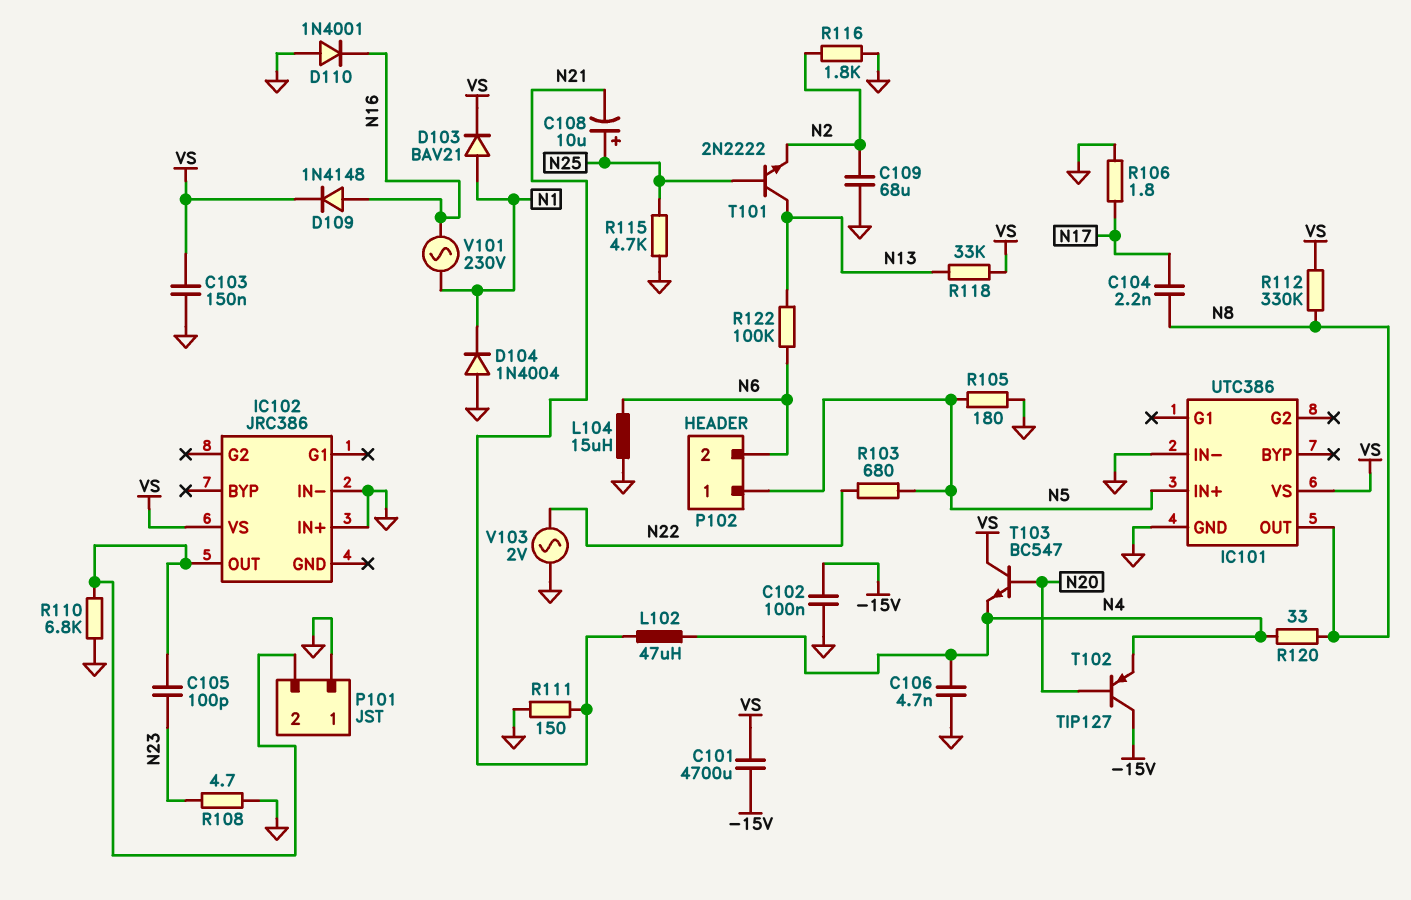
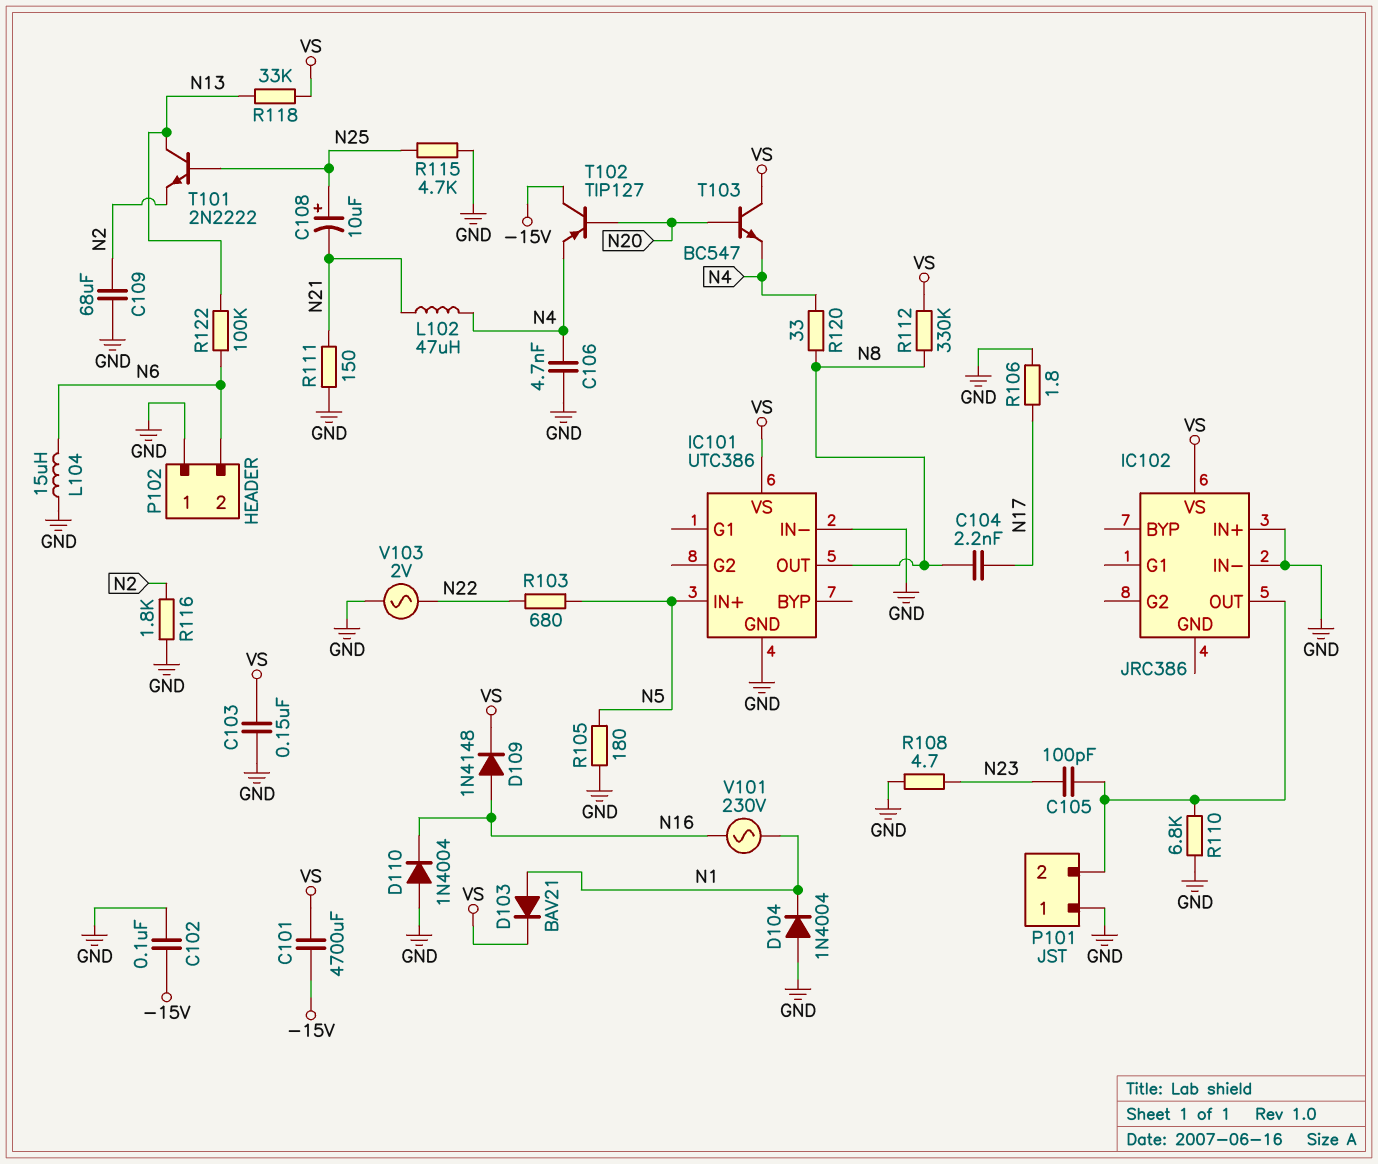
D110: diode 1N4001 (A GND, K N16) -> diode 1N4004 (A GND, K N16)
P102 pin 1: N5 -> GND

